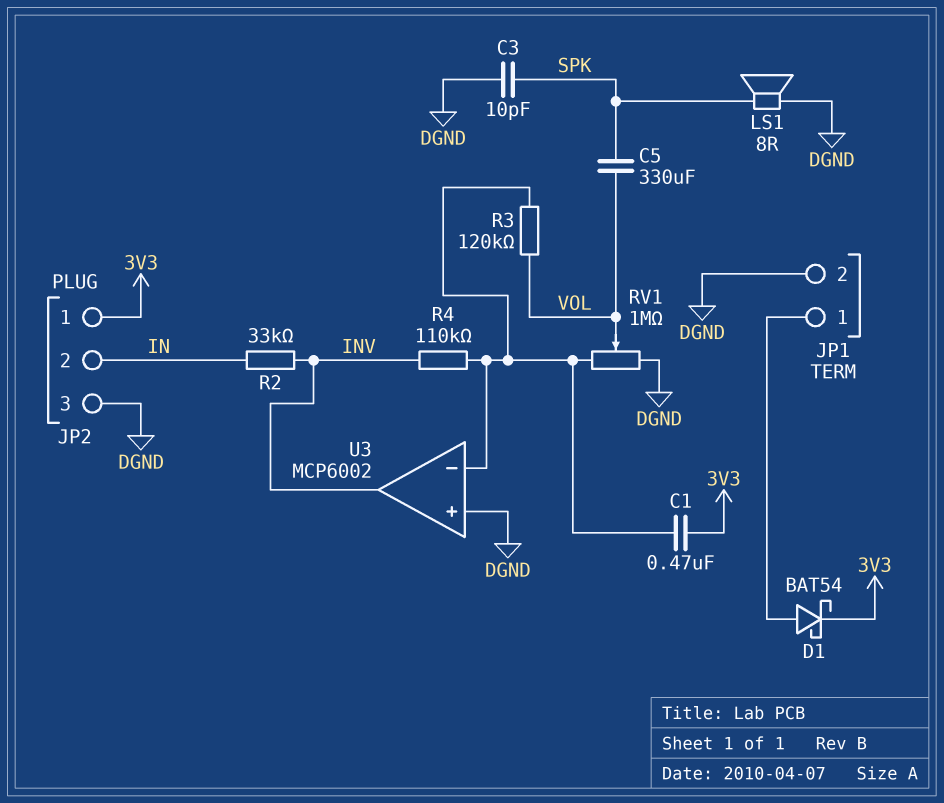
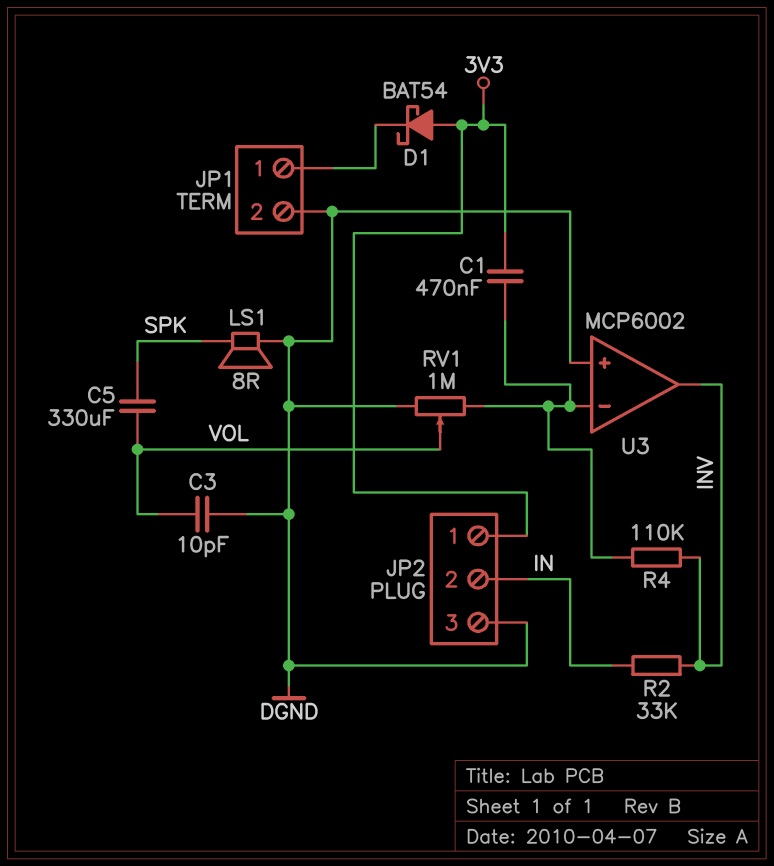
C3: 10pF (DGND, SPK) -> 10pF (DGND, VOL)
D1: schottky BAT54 (A JP1/1, K 3V3) -> schottky BAT54 (A 3V3, K JP1/1)
R3: 120k (U3/in-, VOL) -> none

